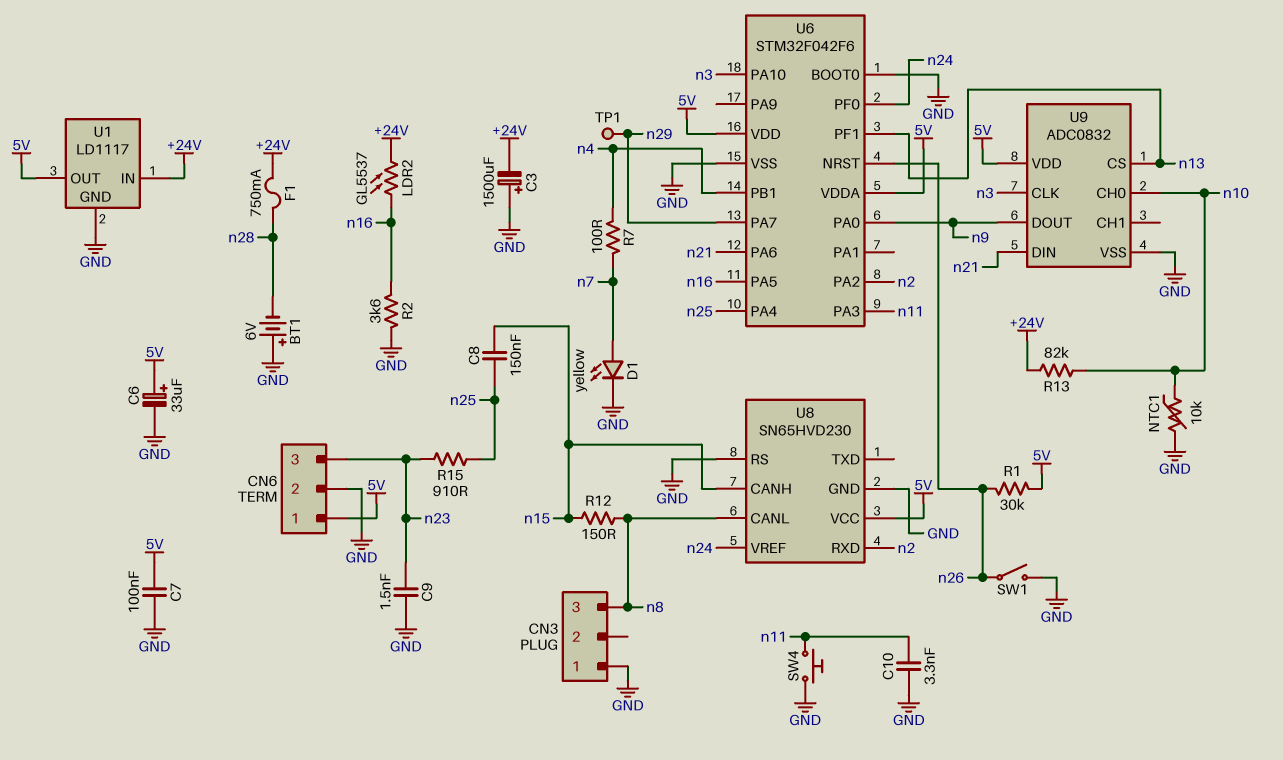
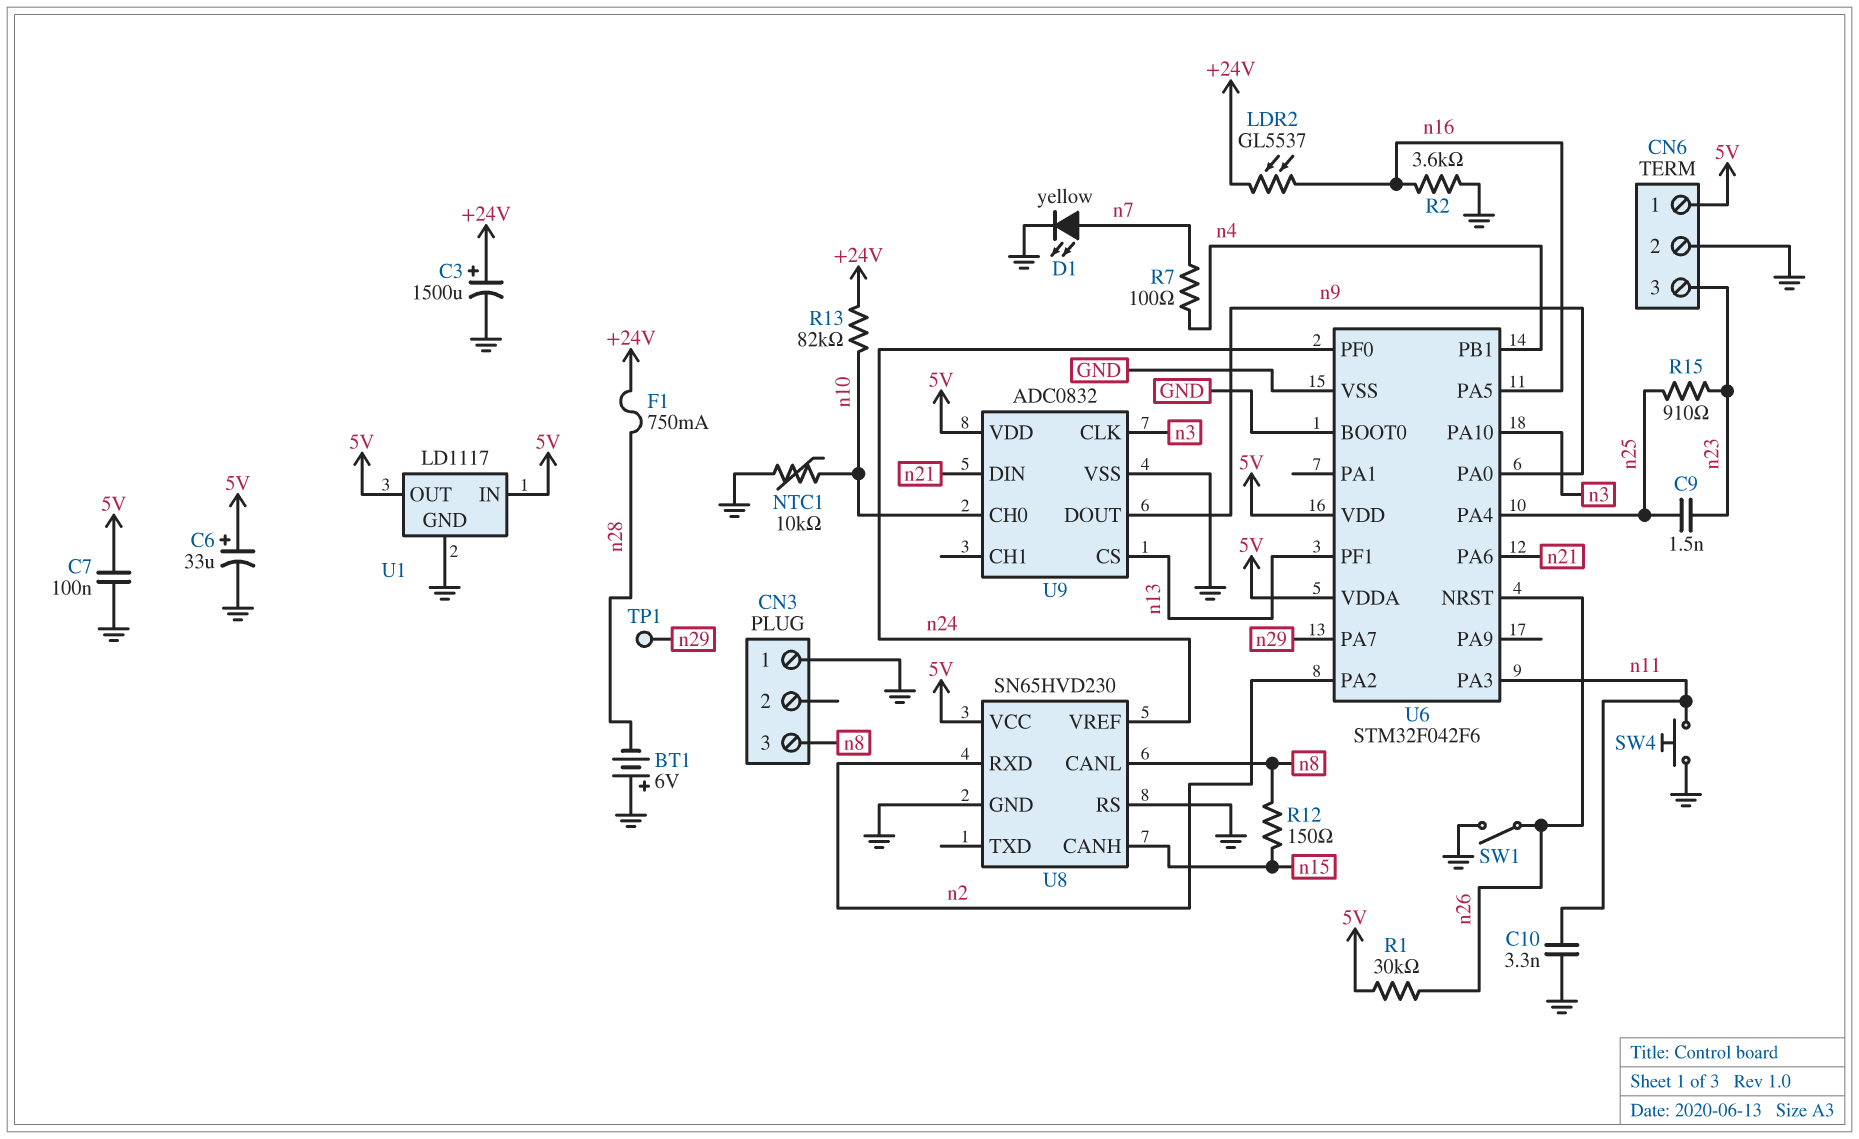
C3: 1500uF (plus GND, minus +24V) -> 1500uF (plus +24V, minus GND)
C8: 150nF (n15, n25) -> none
C9: 1.5nF (GND, n23) -> 1.5nF (n23, n25)
U1 pin IN: +24V -> 5V

